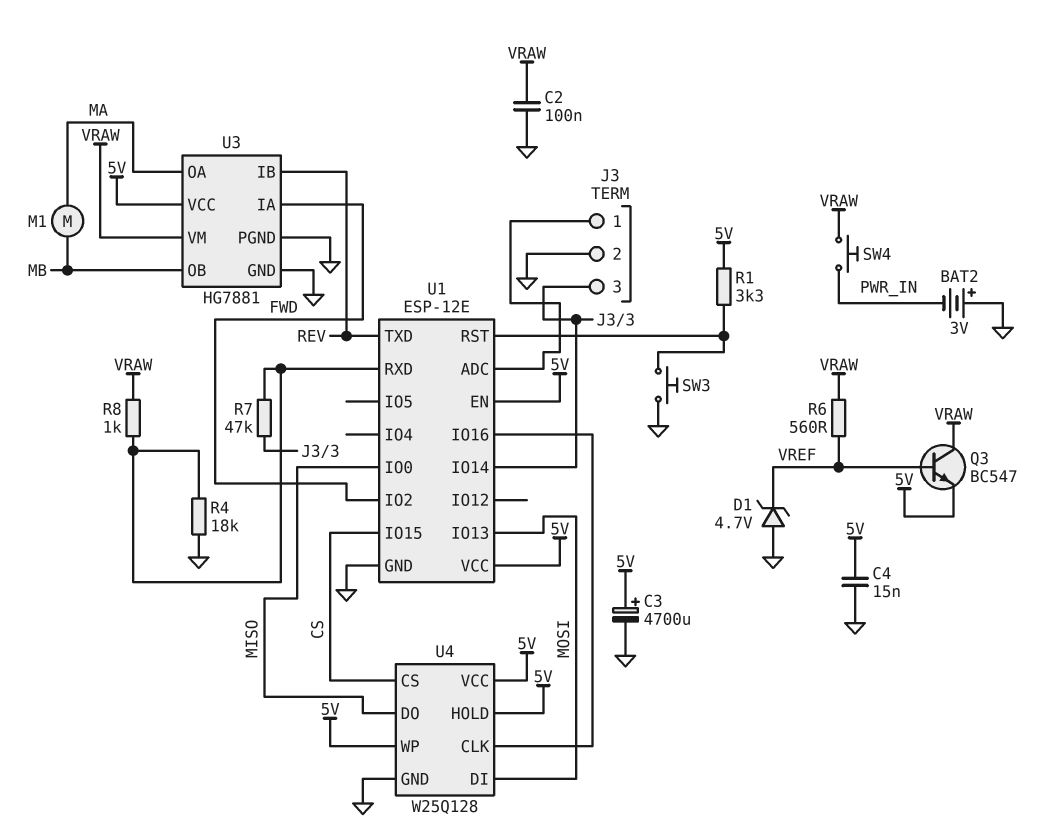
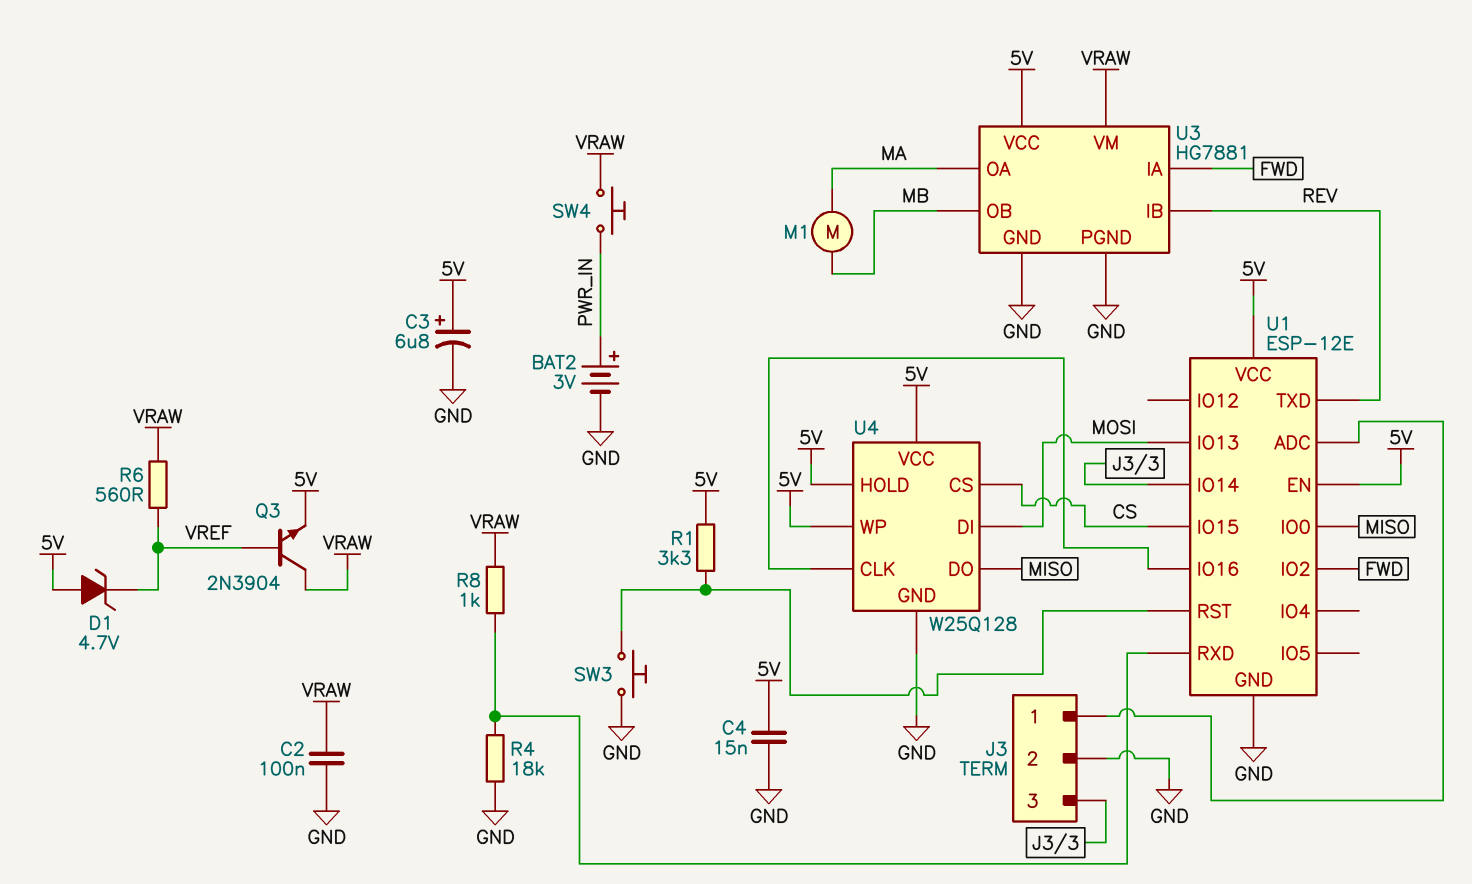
BAT2: 3V (plus GND, minus PWR_IN) -> 3V (plus PWR_IN, minus GND)
C3: 4700uF (plus 5V, minus GND) -> 6.8uF (plus 5V, minus GND)
D1: zener 4.7V (A GND, K VREF) -> zener 4.7V (A 5V, K VREF)
Q3: NPN BC547 (B VREF, C VRAW, E 5V) -> NPN 2N3904 (B VREF, C VRAW, E 5V)
R7: 47k (J3/3, U1/RXD) -> none

